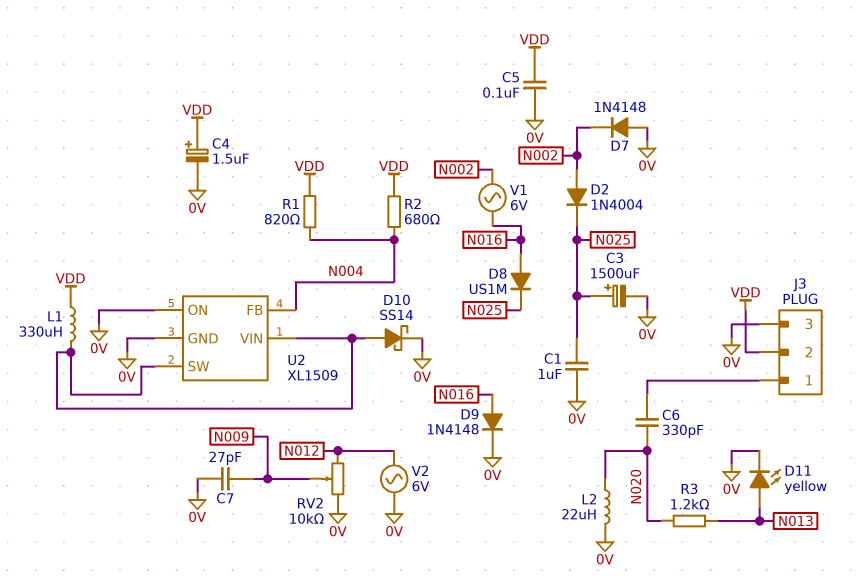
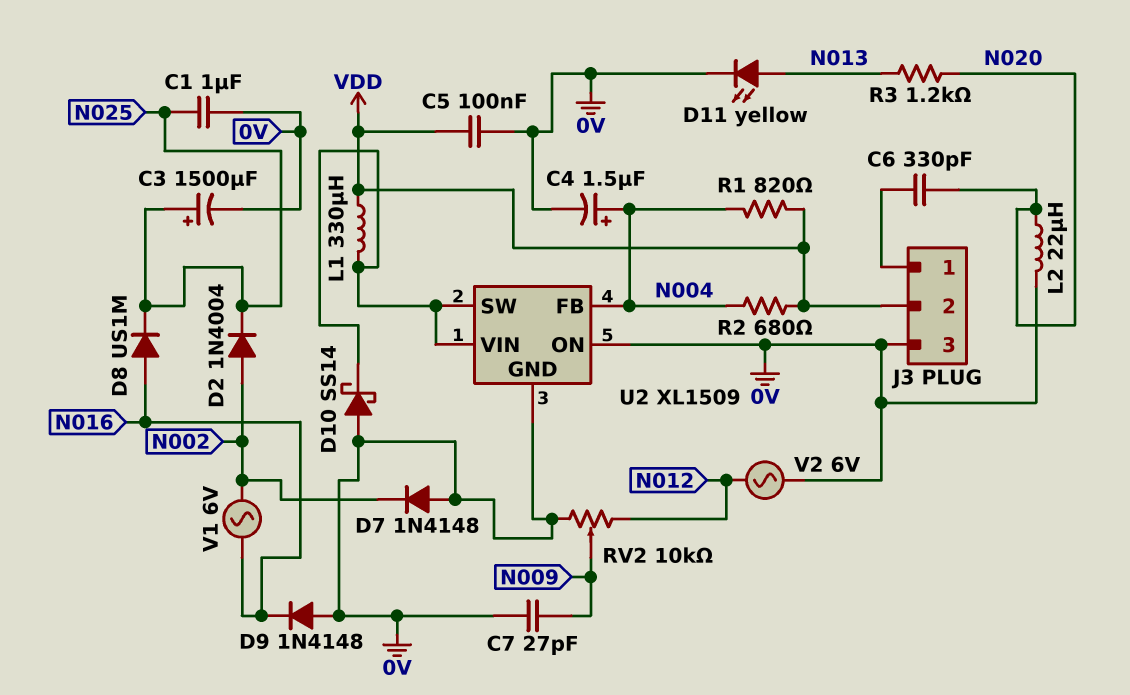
C4: 1.5uF (plus VDD, minus 0V) -> 1.5uF (plus N004, minus 0V)
D9: diode 1N4148 (A N016, K 0V) -> diode 1N4148 (A 0V, K N016)
D10: schottky SS14 (A U2/SW, K 0V) -> schottky SS14 (A 0V, K U2/SW)

